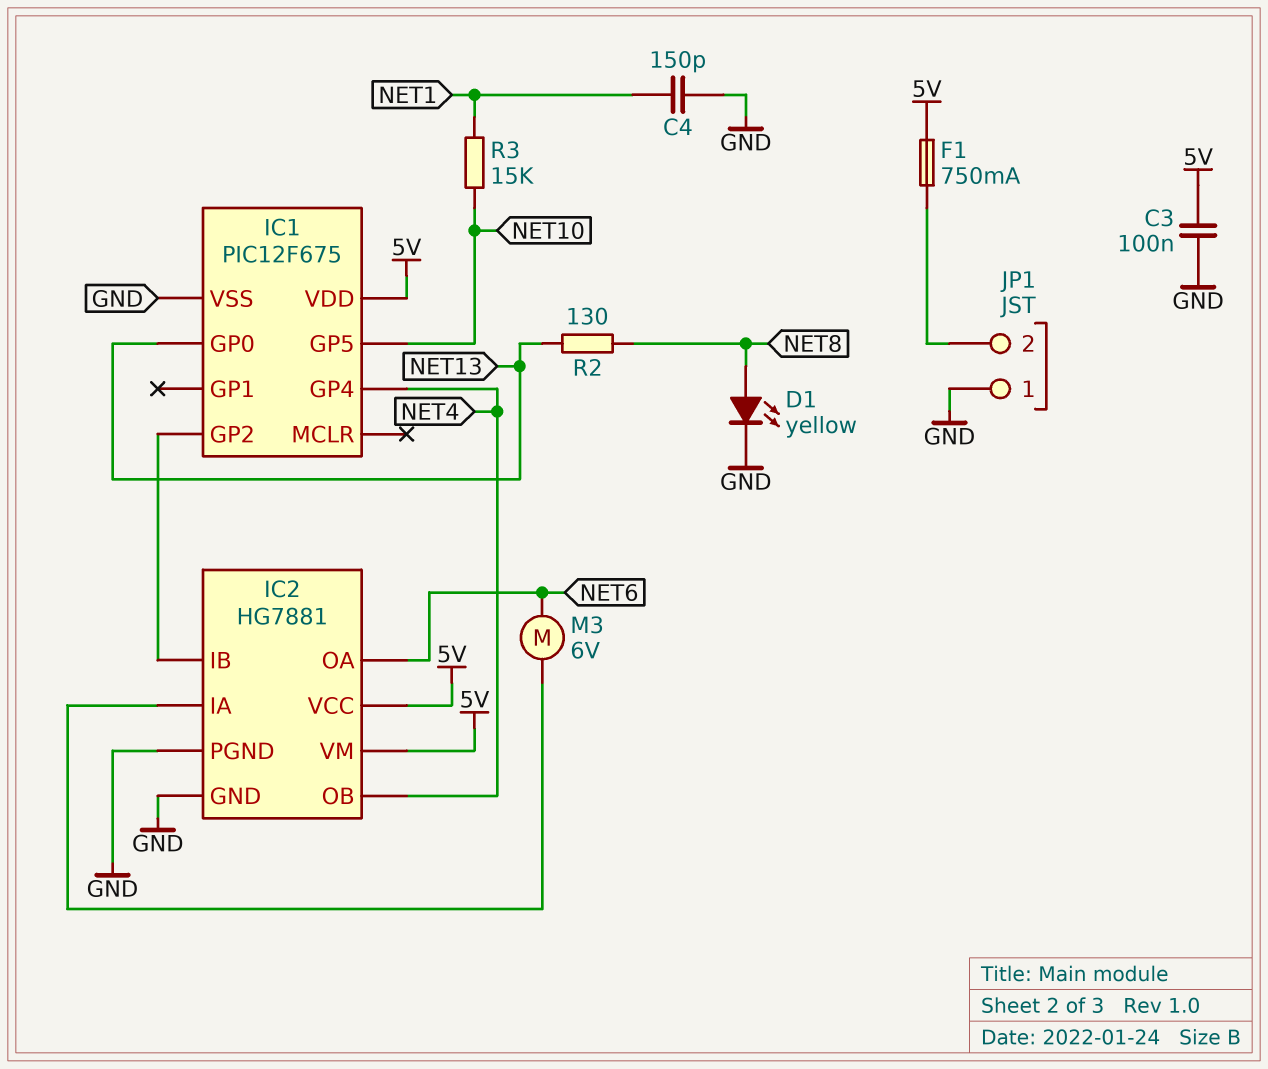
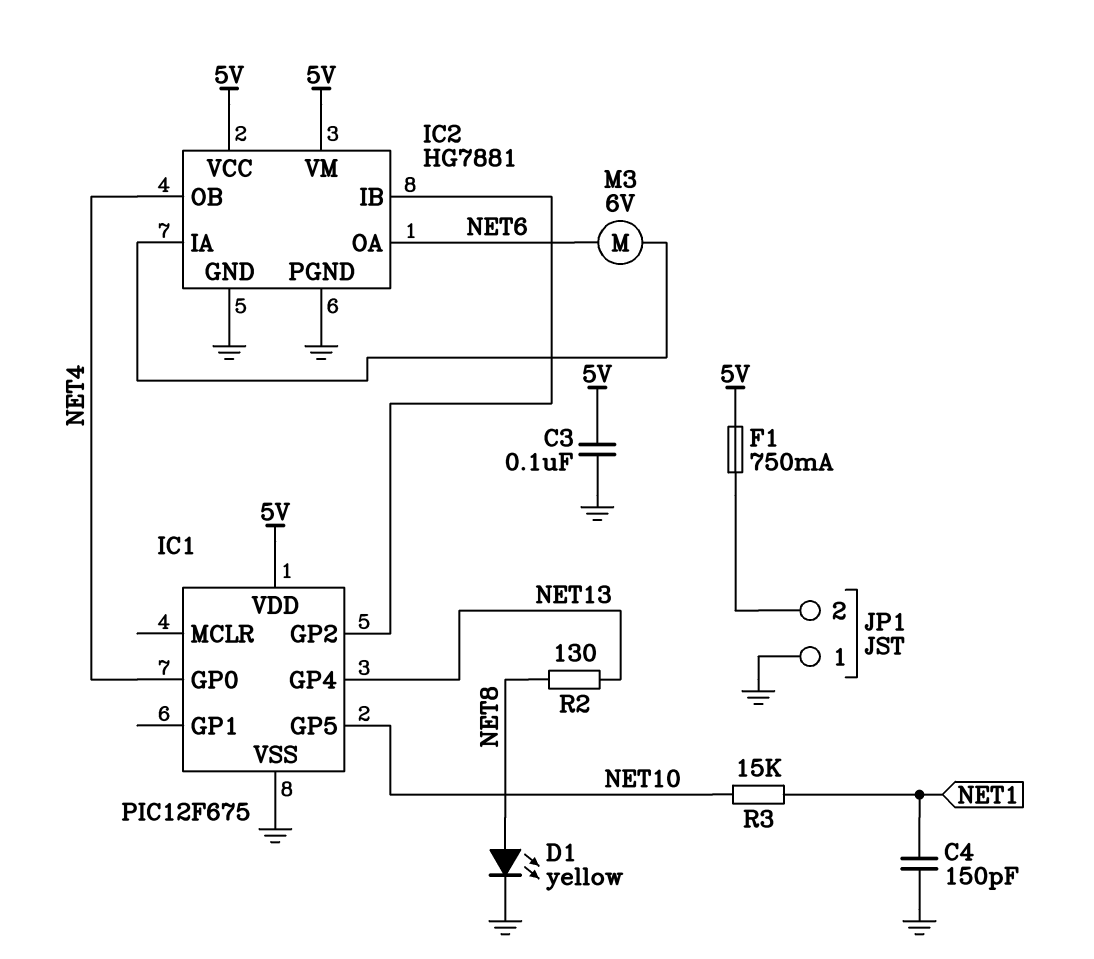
IC1 pin GP0: NET13 -> NET4
IC1 pin GP4: NET4 -> NET13

